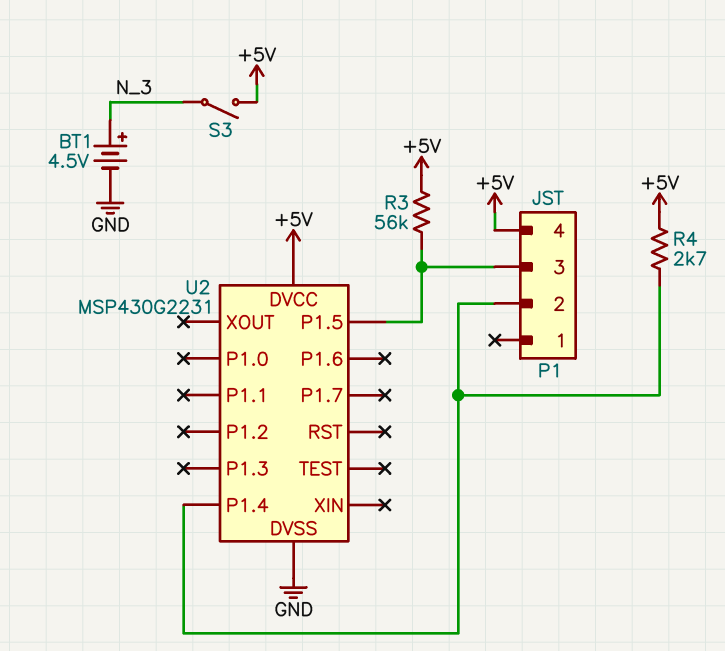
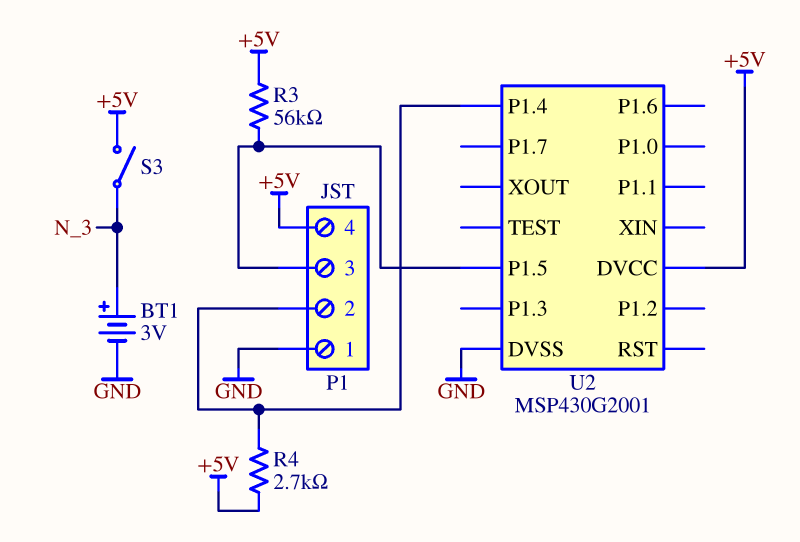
BT1: 4.5V (plus N_3, minus GND) -> 3V (plus N_3, minus GND)
P1 pin 1: none -> GND
U2: MSP430G2231 -> MSP430G2001

